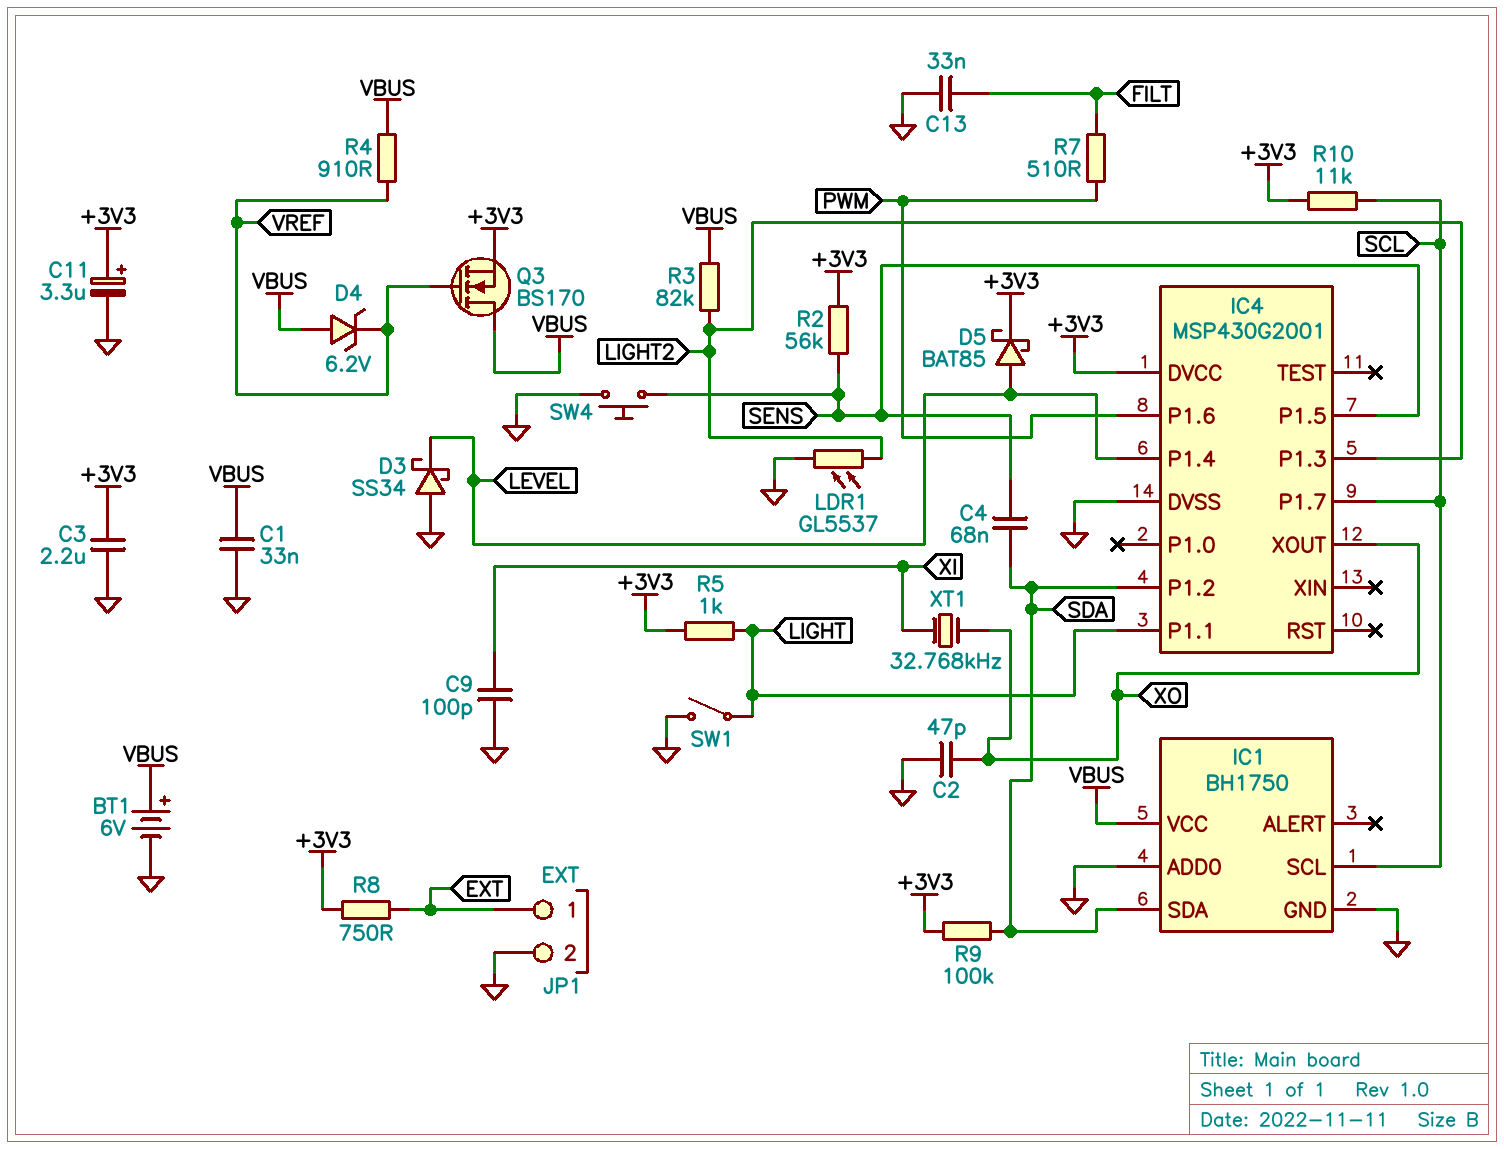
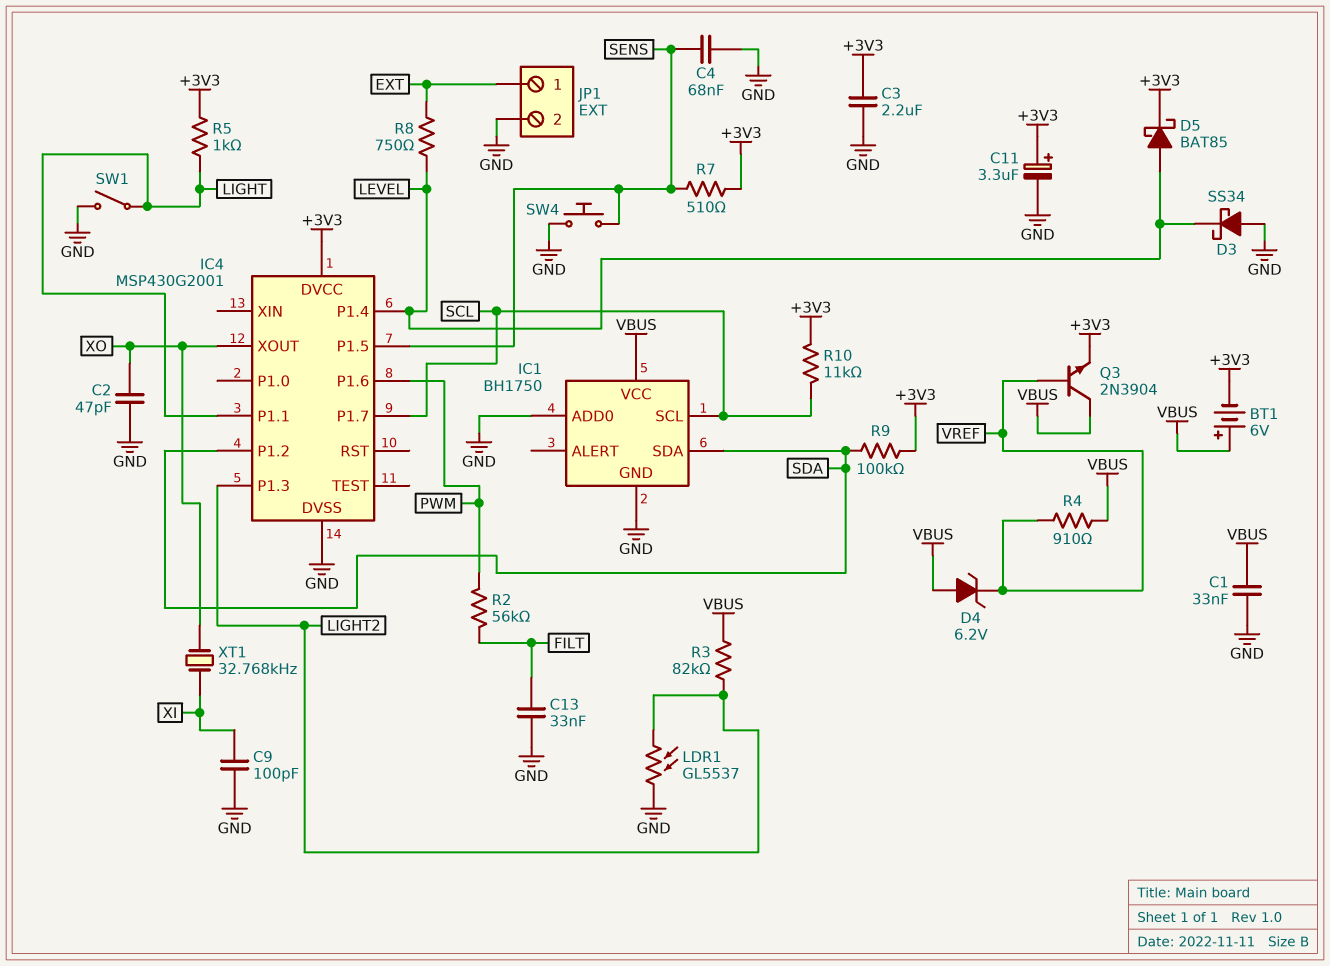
BT1: 6V (plus VBUS, minus GND) -> 6V (plus VBUS, minus +3V3)
C4: 68nF (SDA, SENS) -> 68nF (GND, SENS)
Q3: NMOS BS170 (G VREF, D VBUS, S +3V3) -> NPN 2N3904 (B VREF, C VBUS, E +3V3)
R2: 56k (+3V3, SENS) -> 56k (FILT, PWM)
R7: 510 (FILT, PWM) -> 510 (+3V3, SENS)
R8: 750 (+3V3, EXT) -> 750 (EXT, LEVEL)

